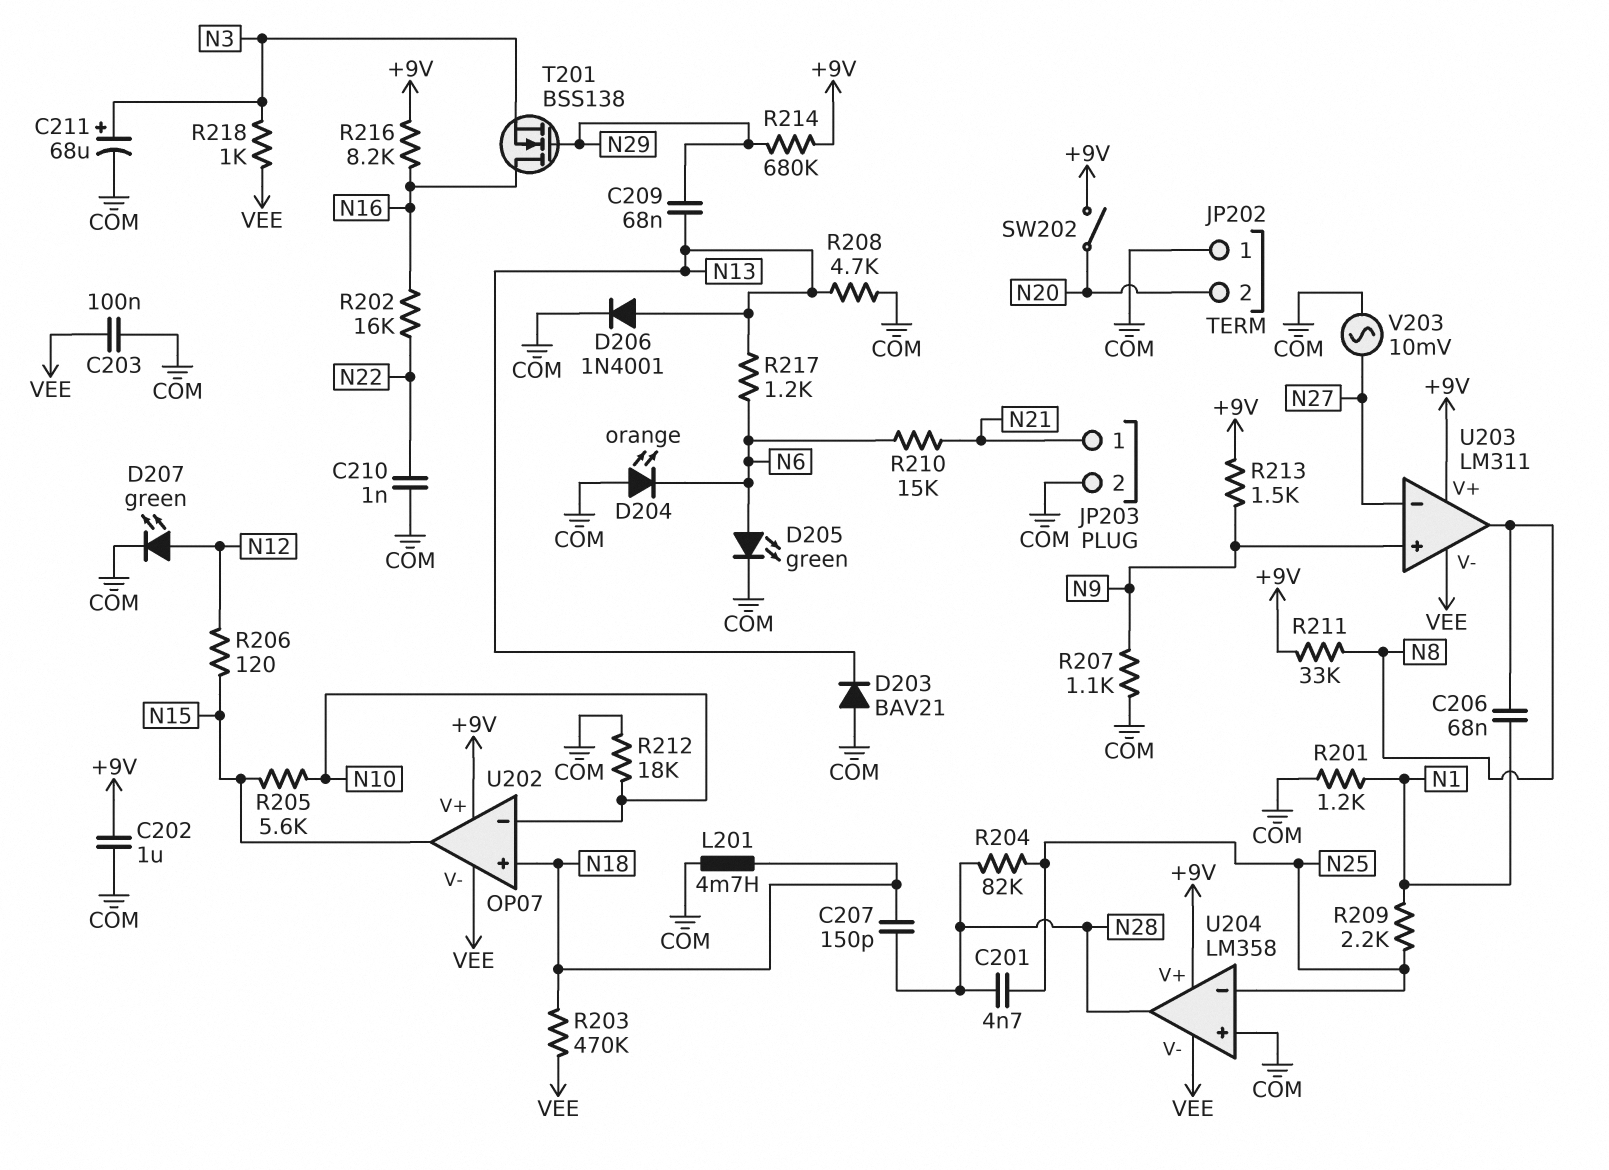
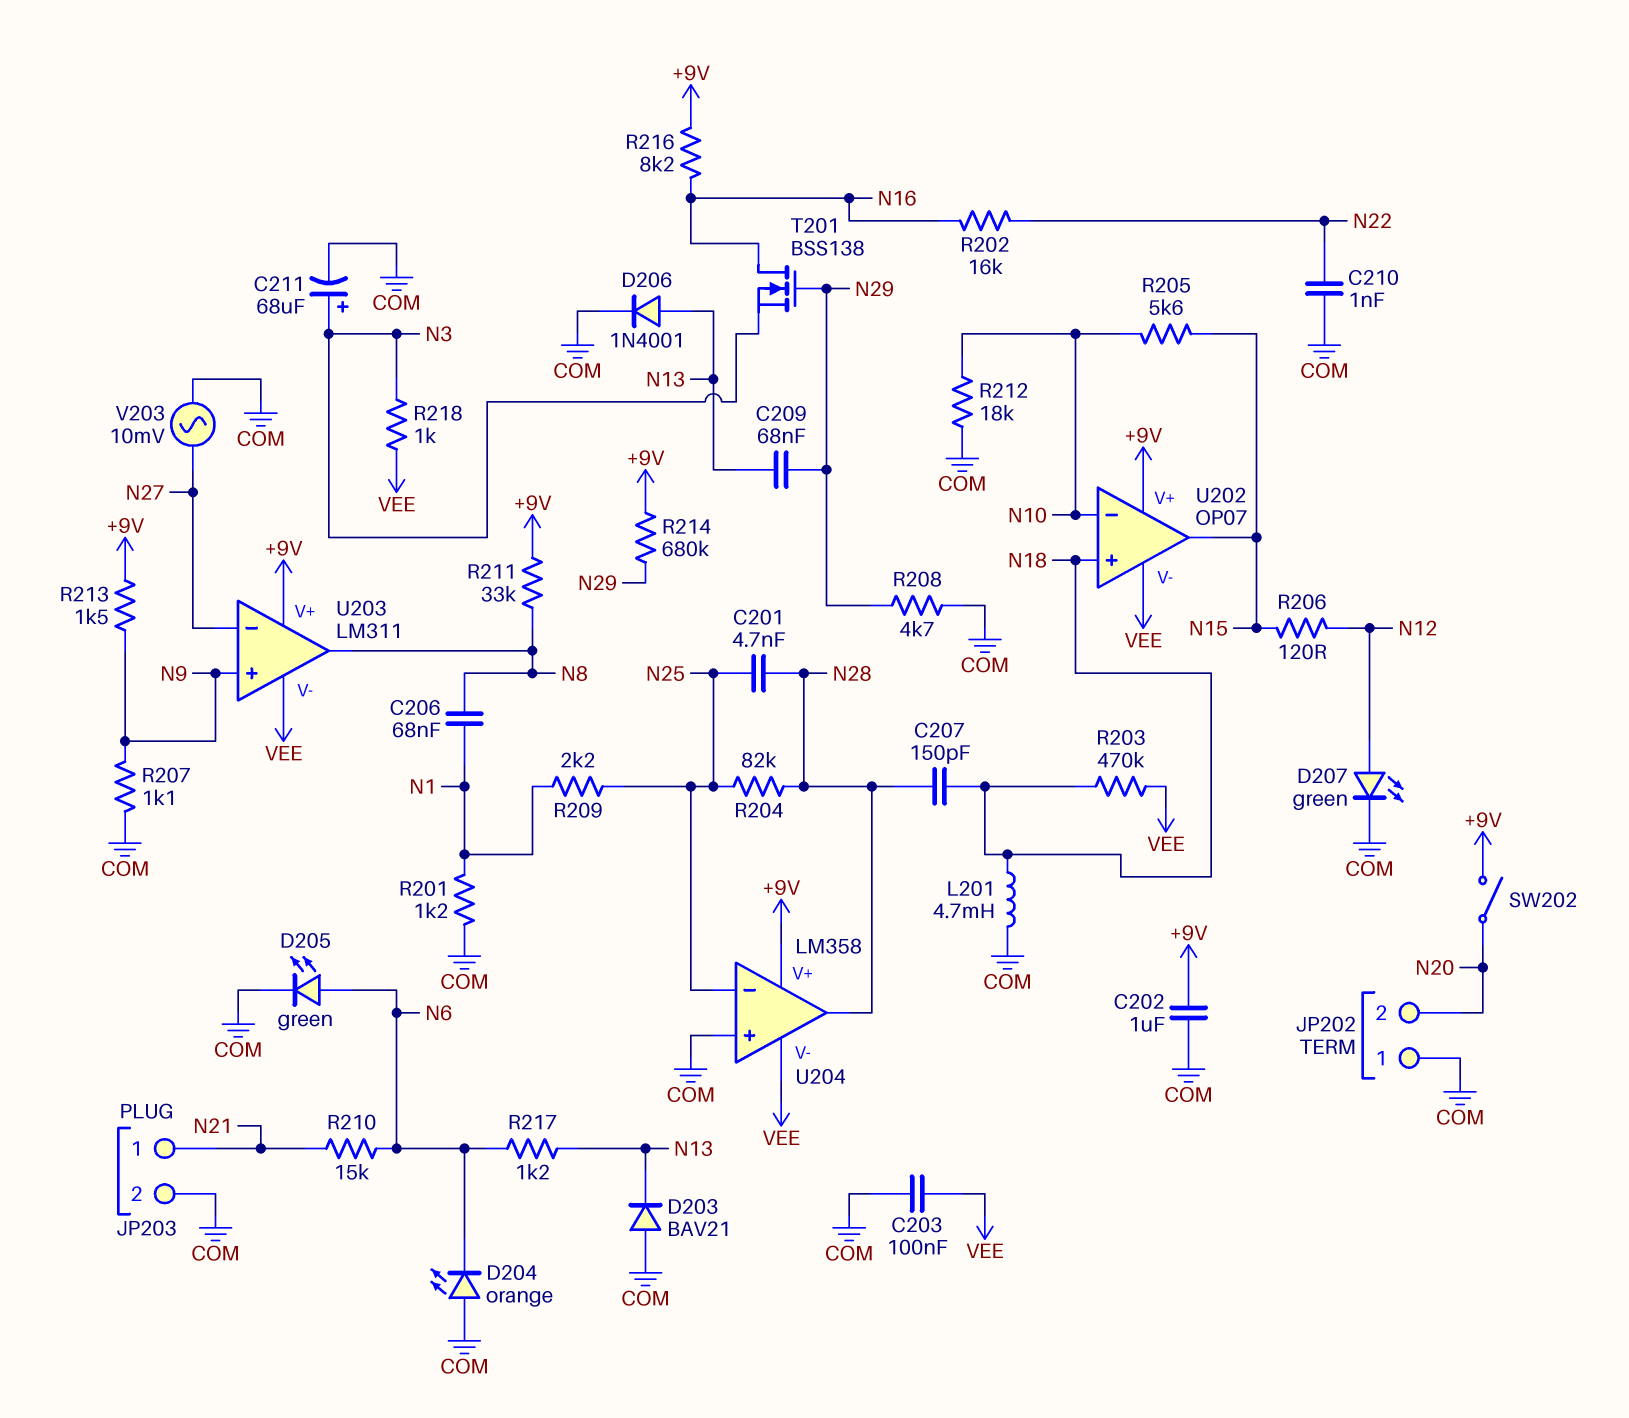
R208: 4.7k (COM, N13) -> 4.7k (COM, N29)

